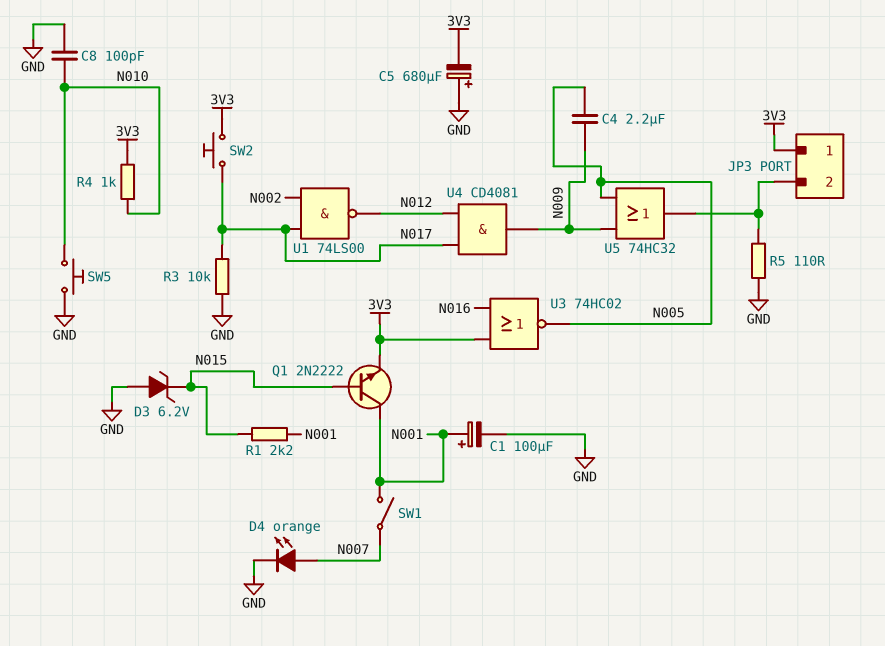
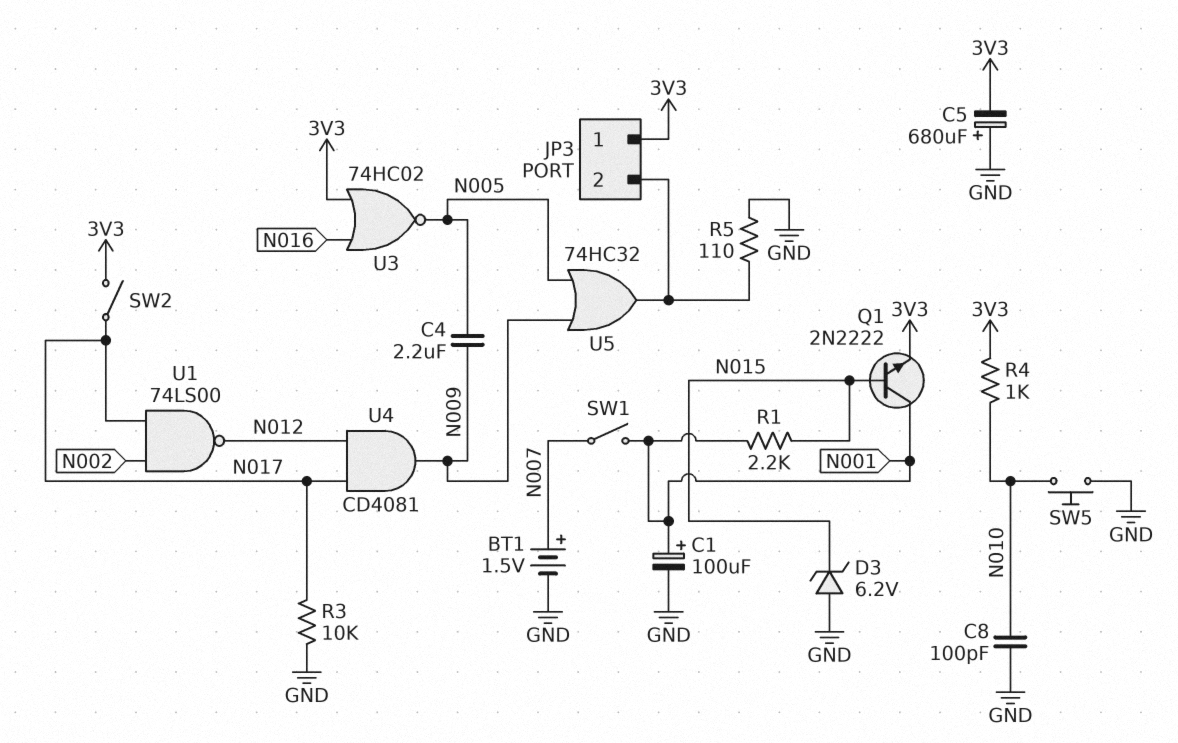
BT1: none -> 1.5V (plus N007, minus GND)
D4: LED orange (A N007, K GND) -> none
SW2: button (3V3, N017) -> switch (3V3, N017)

